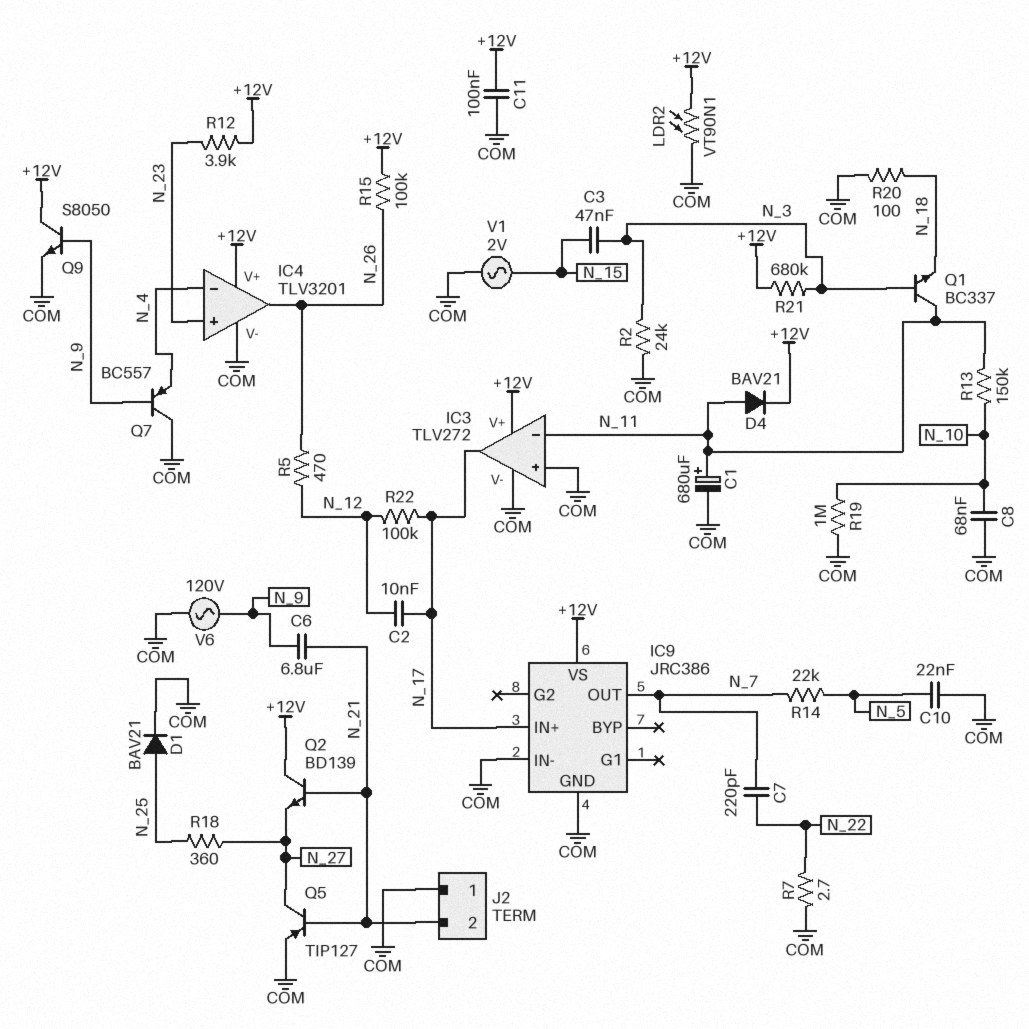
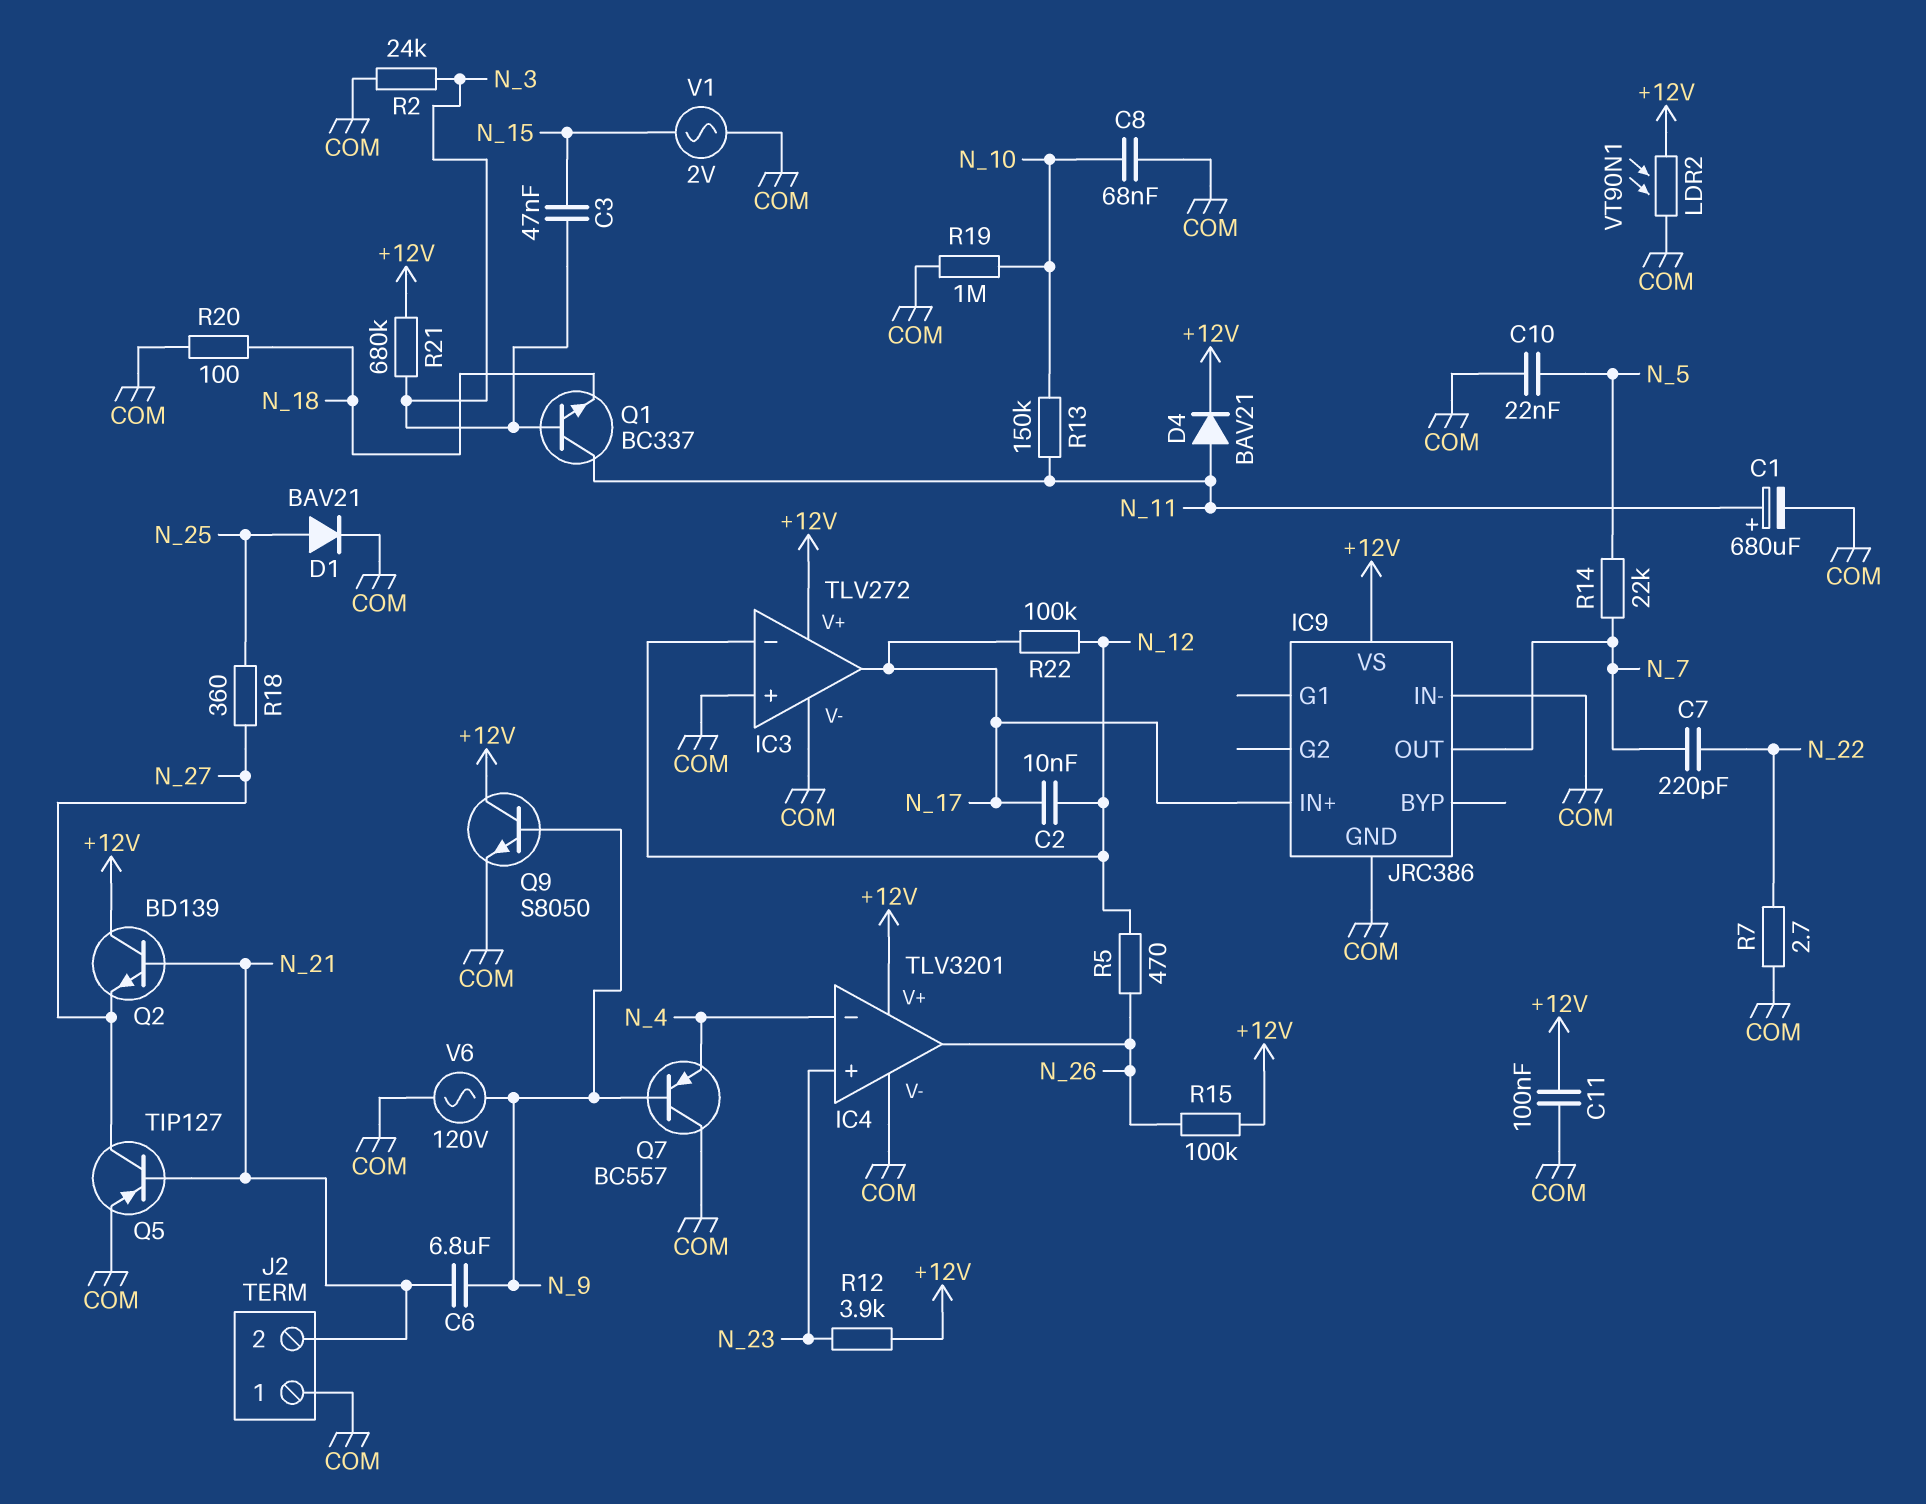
IC3 pin in-: N_11 -> N_12

